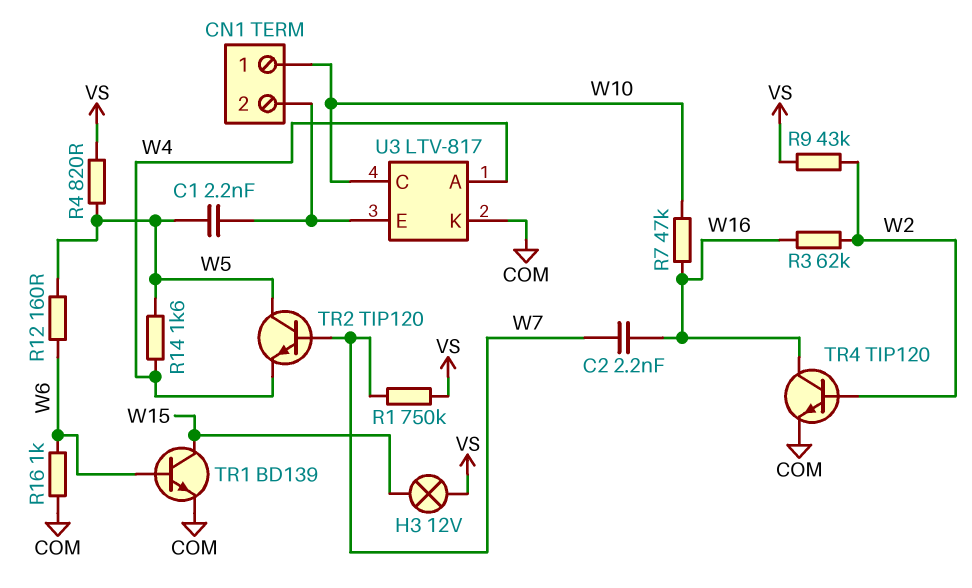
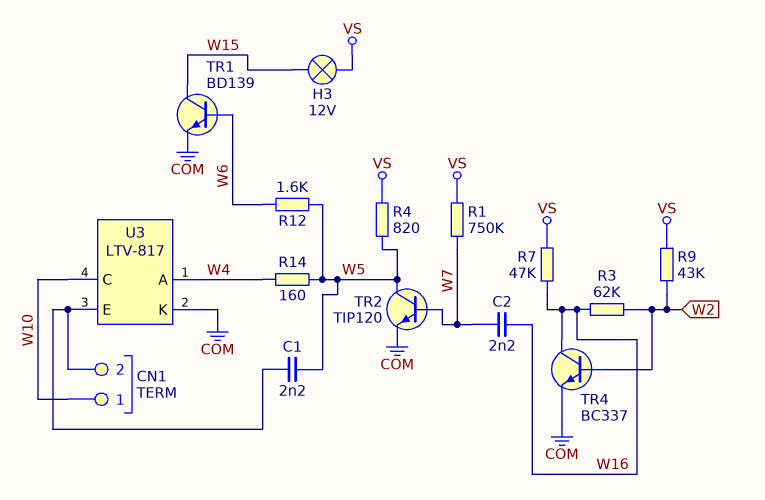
R7: 47k (W10, W16) -> 47k (VS, W16)
R12: 160 (W5, W6) -> 1.6k (W5, W6)
R14: 1.6k (W4, W5) -> 160 (W4, W5)
R16: 1k (COM, W6) -> none
TR2: NPN TIP120 (B W7, C W5, E W4) -> NPN TIP120 (B W7, C W5, E COM)
TR4: NPN TIP120 (B W2, C W16, E COM) -> NPN BC337 (B W2, C W16, E COM)

